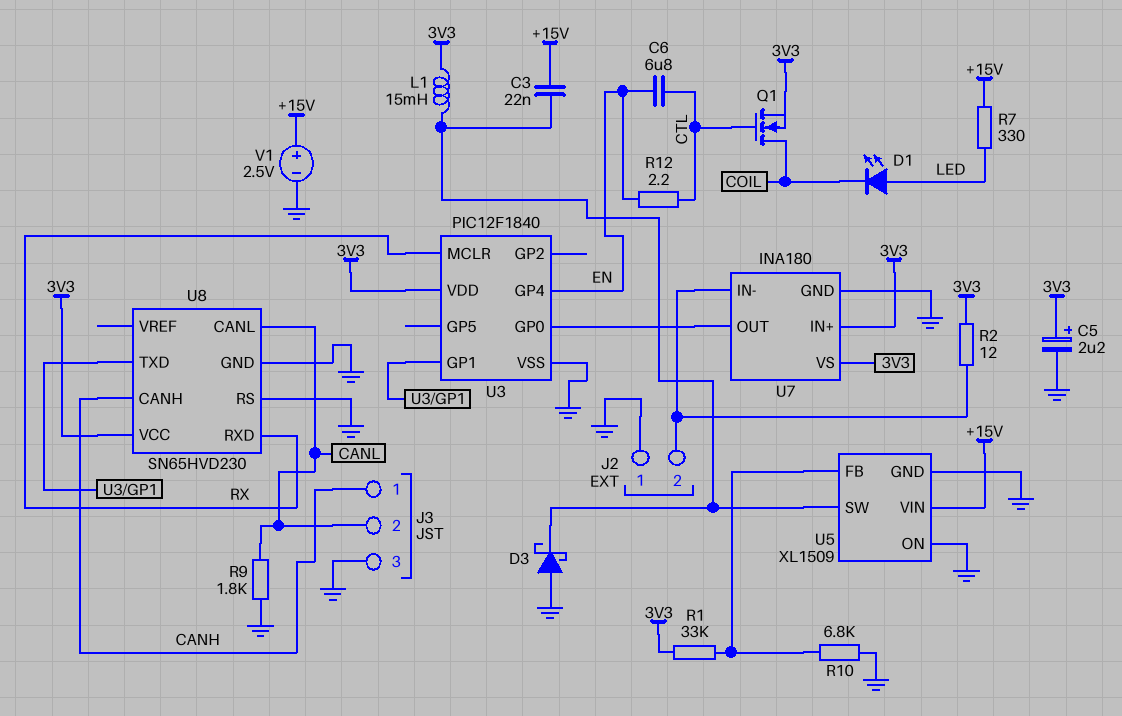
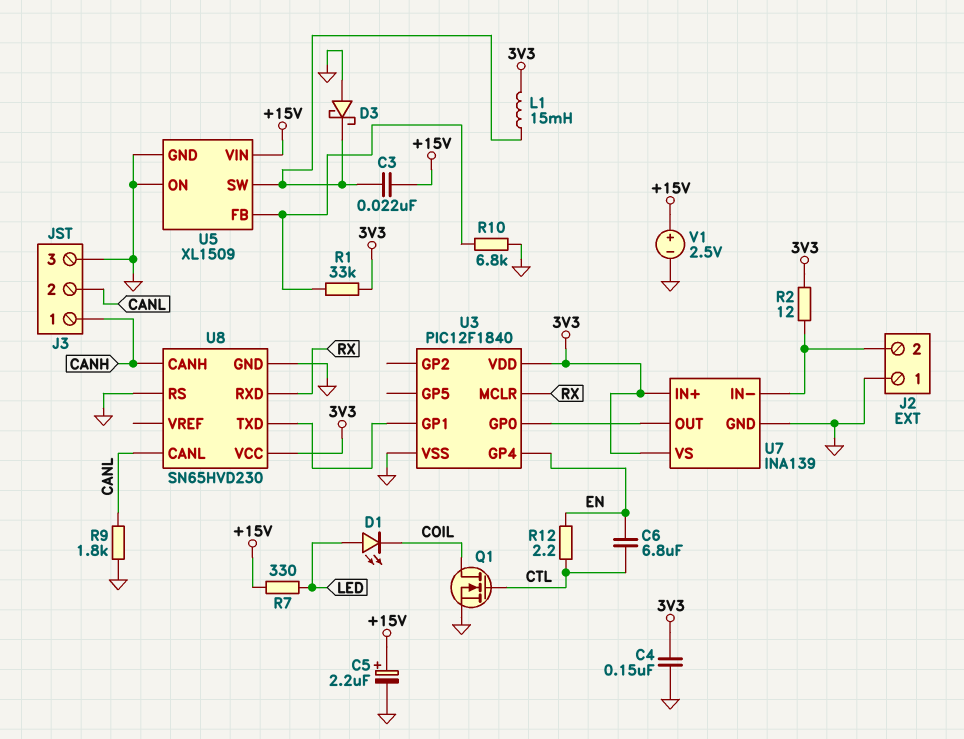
C4: none -> 150nF (3V3, GND)
C5: 2.2uF (plus 3V3, minus GND) -> 2.2uF (plus +15V, minus GND)
Q1: NMOS (G CTL, D COIL, S 3V3) -> NMOS (G CTL, D COIL, S GND)
U7: INA180 -> INA139

